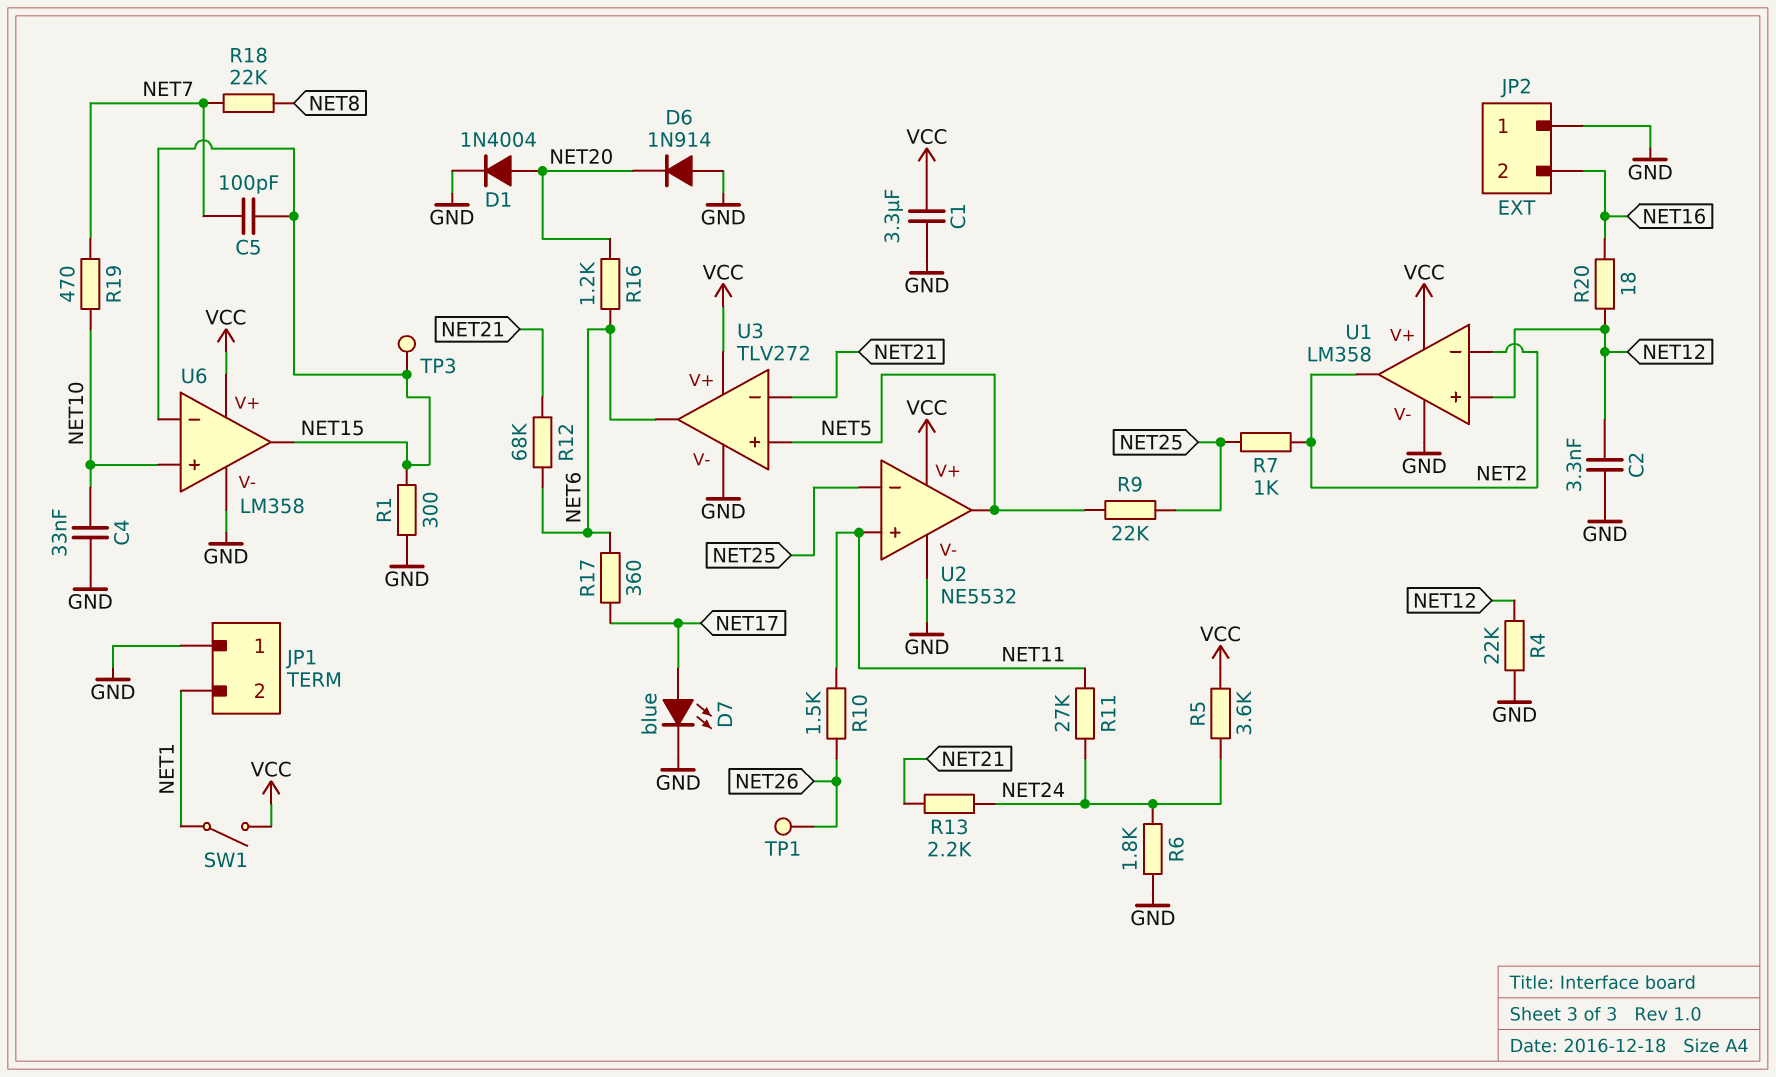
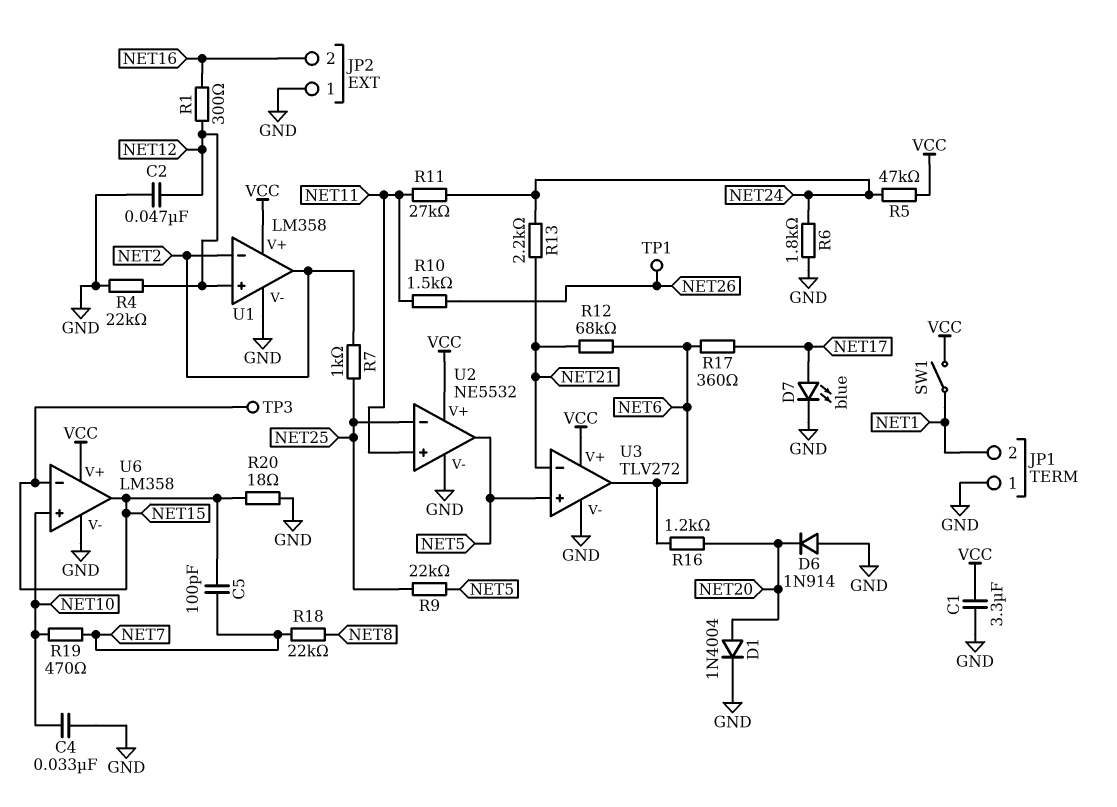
C2: 3.3nF (GND, NET12) -> 47nF (GND, NET12)
R1: 300 (GND, NET15) -> 300 (NET12, NET16)
R5: 3.6k (NET24, VCC) -> 47k (NET24, VCC)
R20: 18 (NET12, NET16) -> 18 (GND, NET15)

